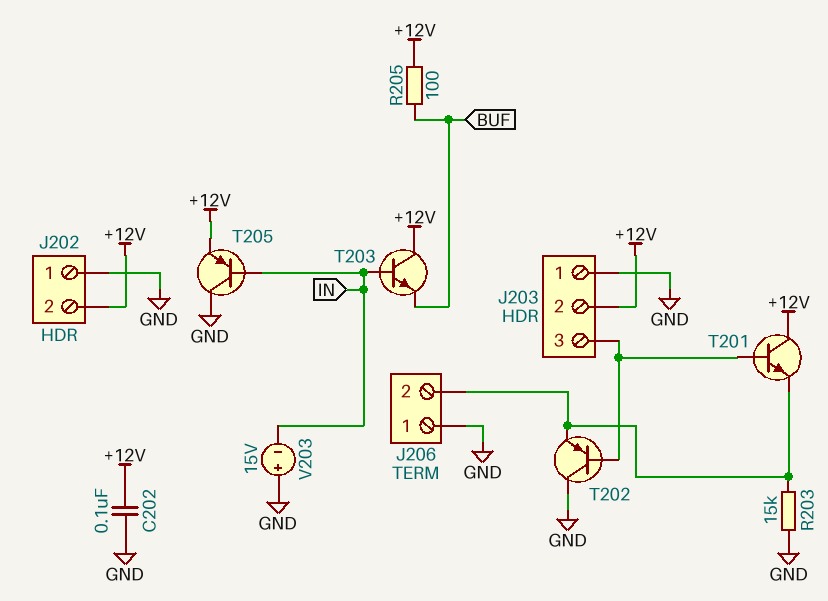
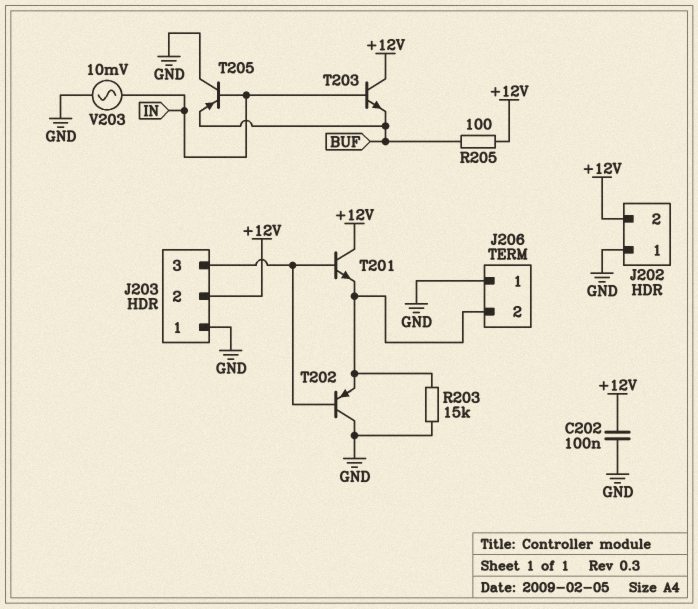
T205: PNP (B IN, C GND, E +12V) -> PNP (B IN, C GND, E BUF)
V203: 15V (plus GND, minus IN) -> AC 10mV (GND, IN)

